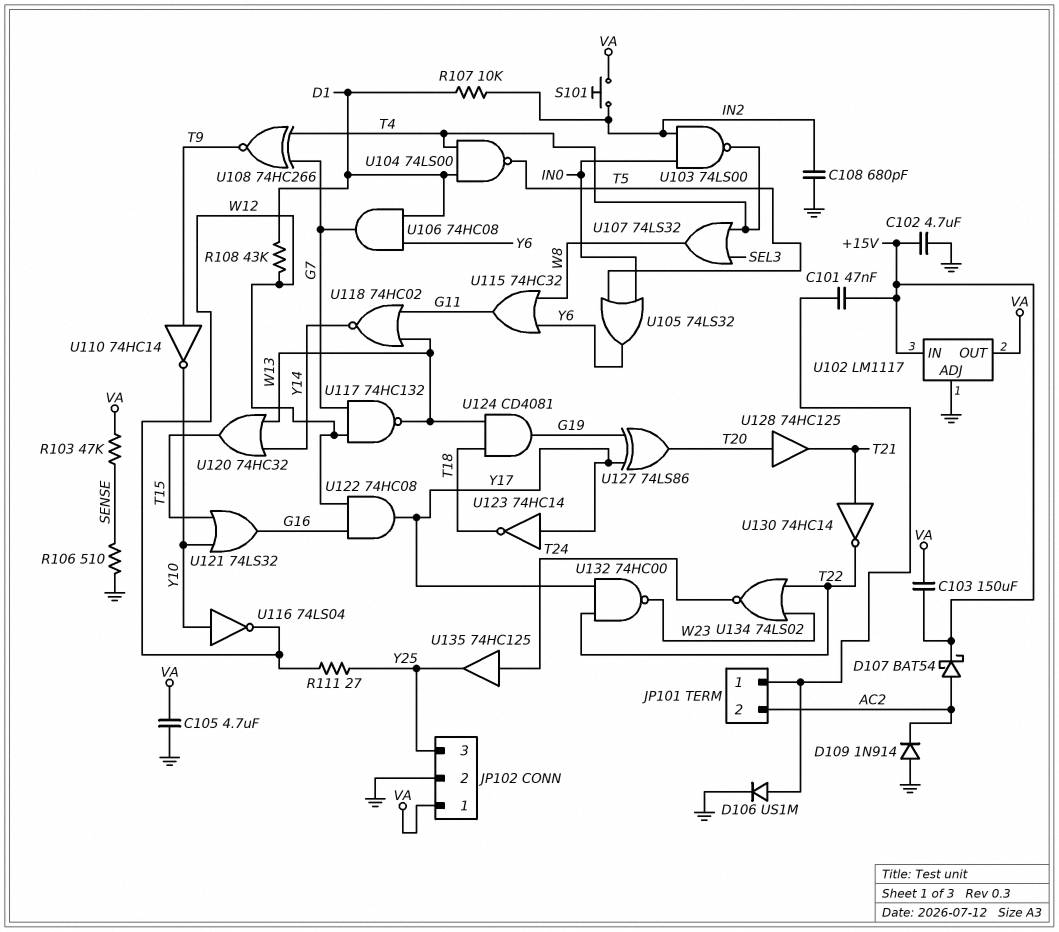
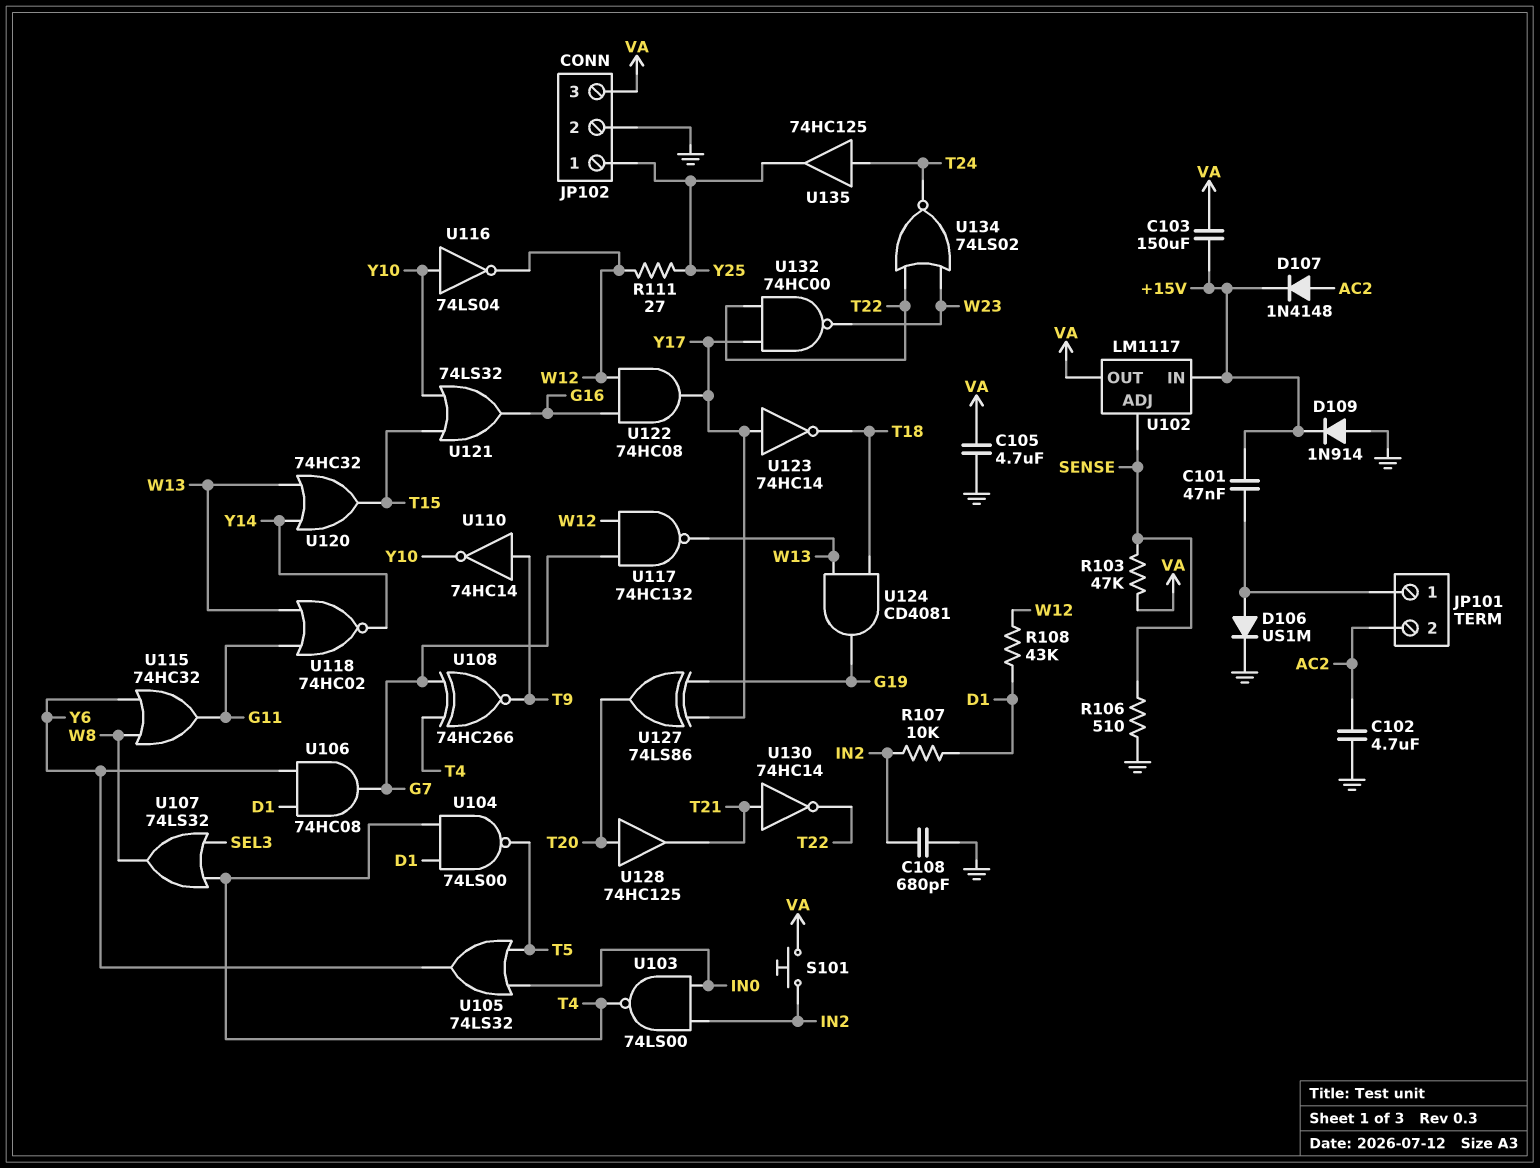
C102: 4.7uF (+15V, GND) -> 4.7uF (AC2, GND)
D107: schottky BAT54 (A AC2, K +15V) -> diode 1N4148 (A AC2, K +15V)
D109: diode 1N914 (A GND, K AC2) -> diode 1N914 (A GND, K +15V)
JP102 pin 1: VA -> Y25
JP102 pin 3: Y25 -> VA
U102 pin ADJ: GND -> SENSE

